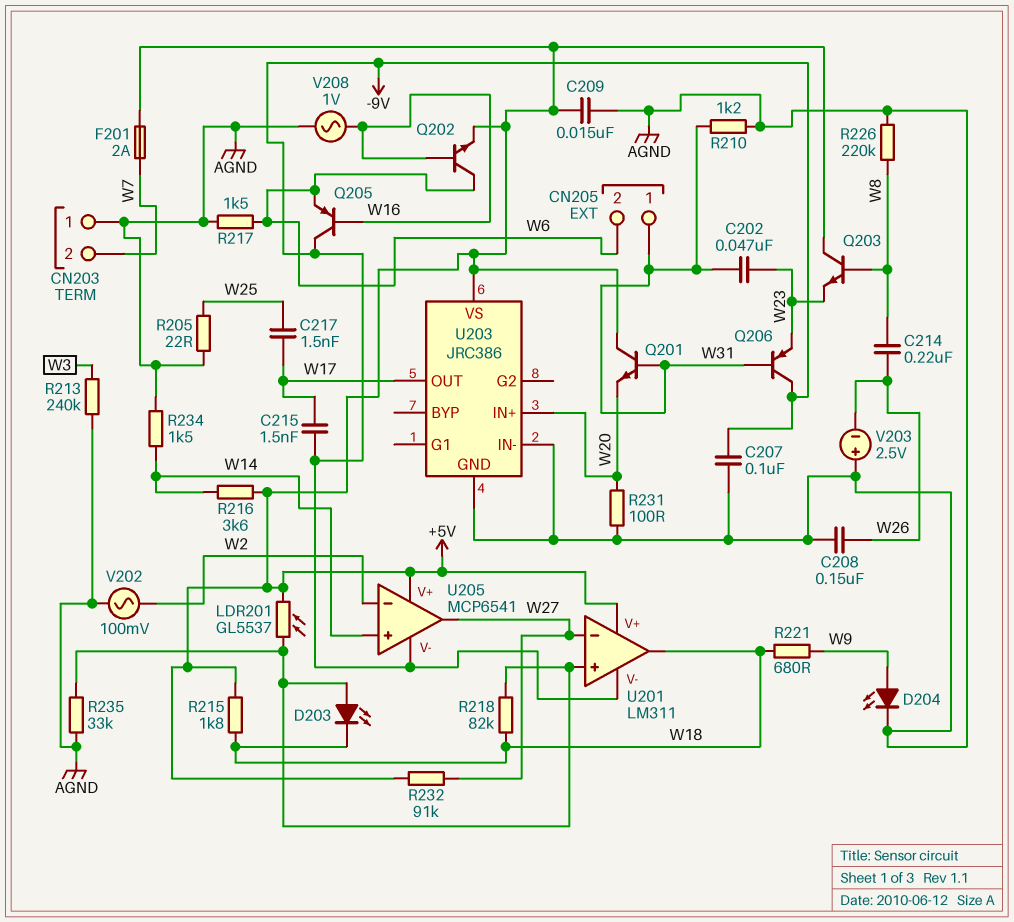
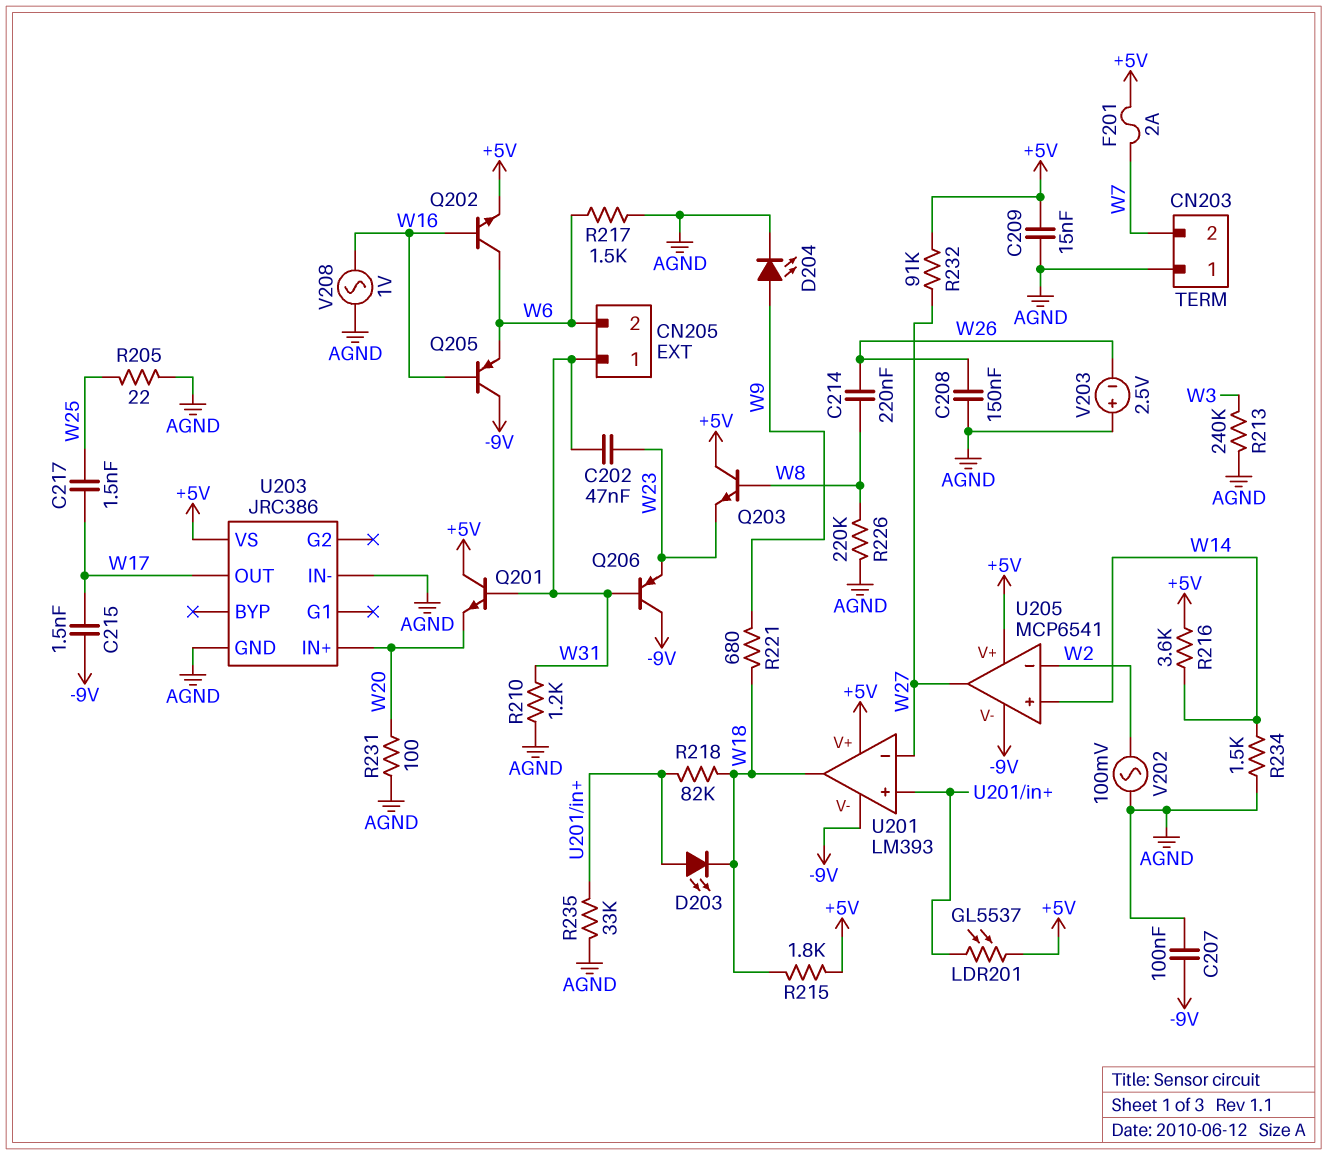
U201: LM311 -> LM393

